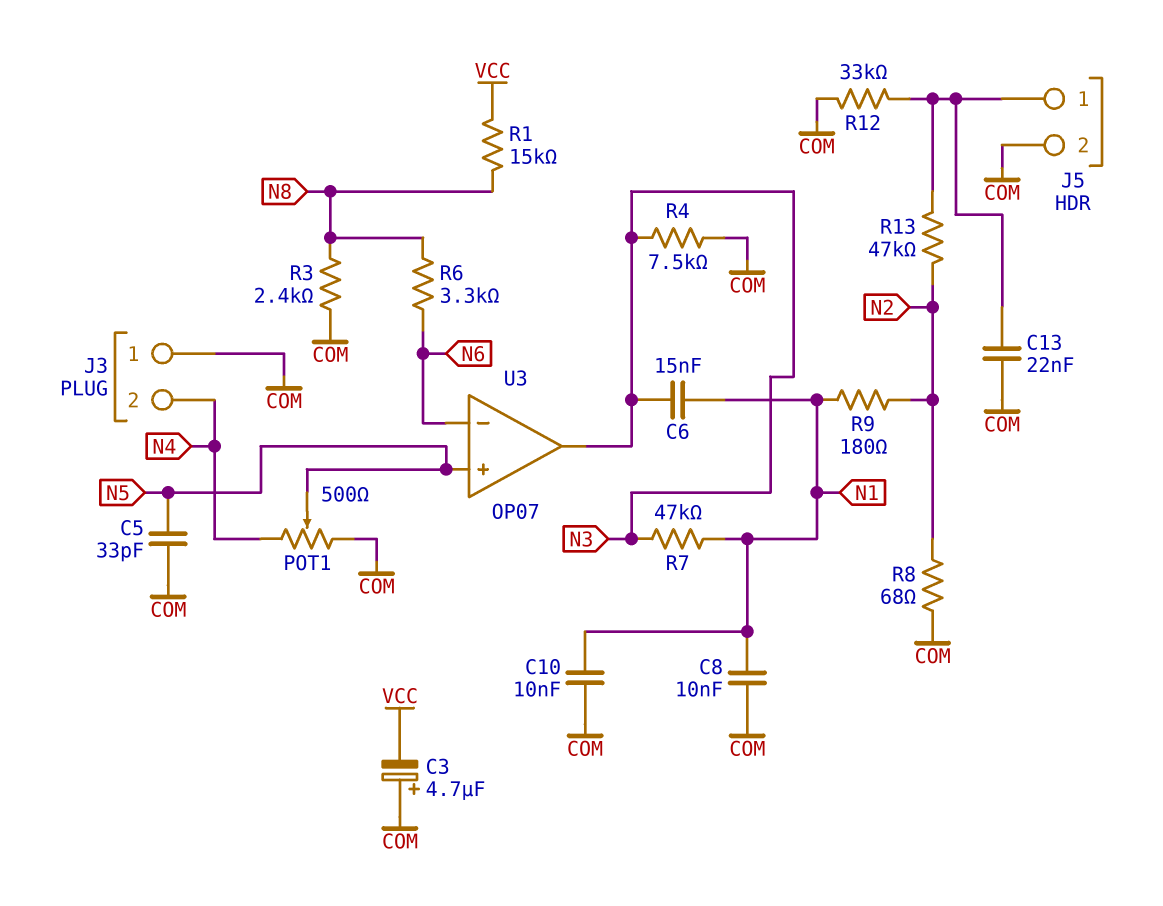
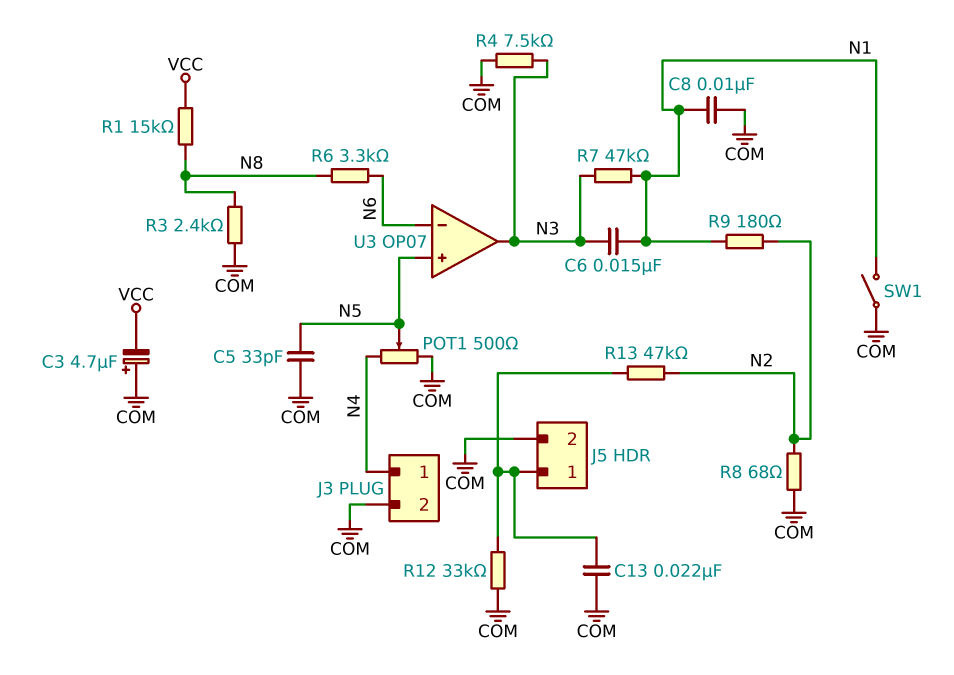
C10: 10nF (COM, N1) -> none
J3 pin 1: COM -> N4
J3 pin 2: N4 -> COM
SW1: none -> switch (COM, N1)

